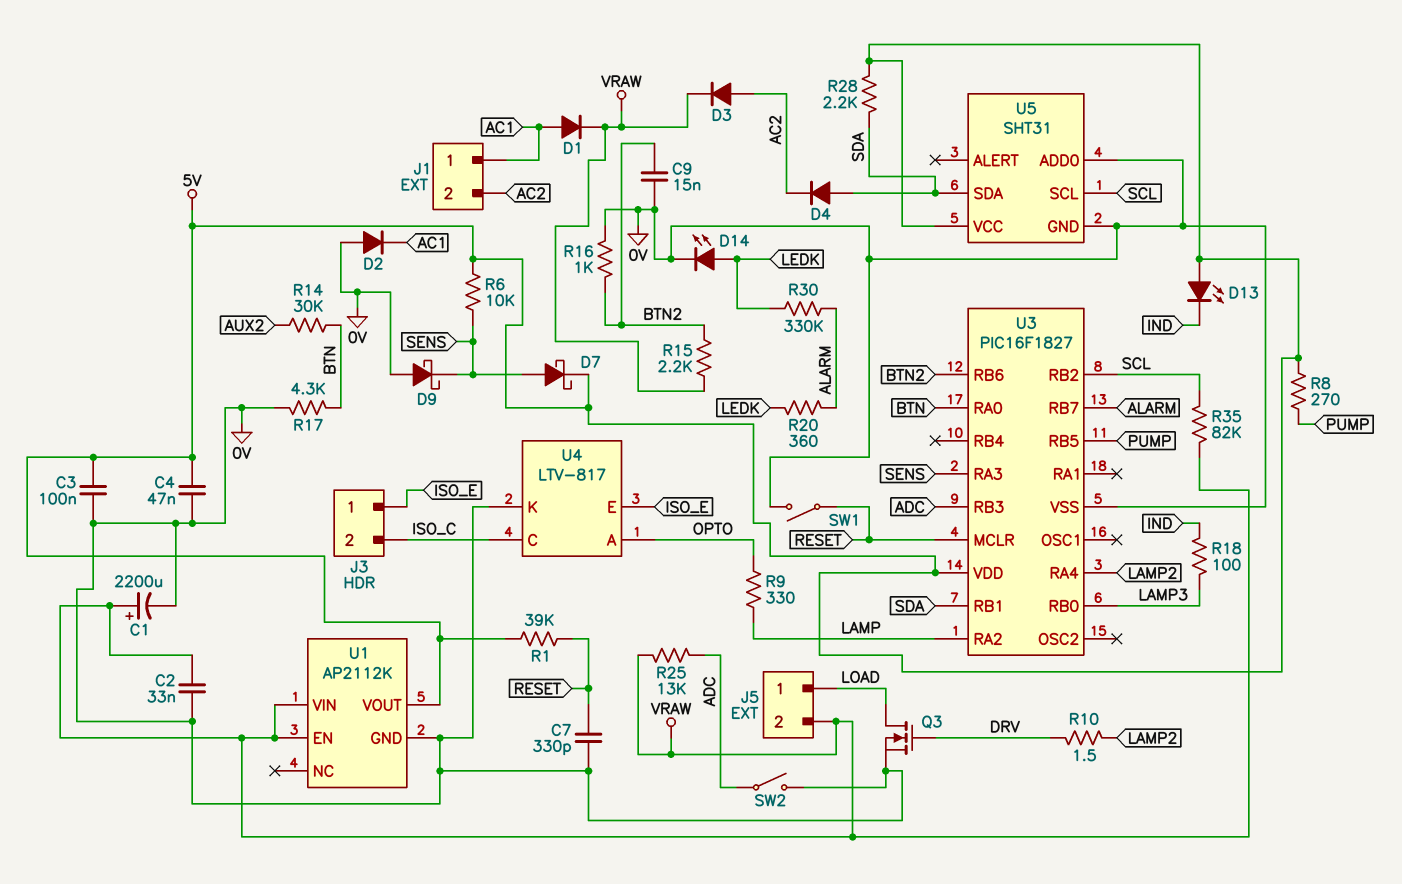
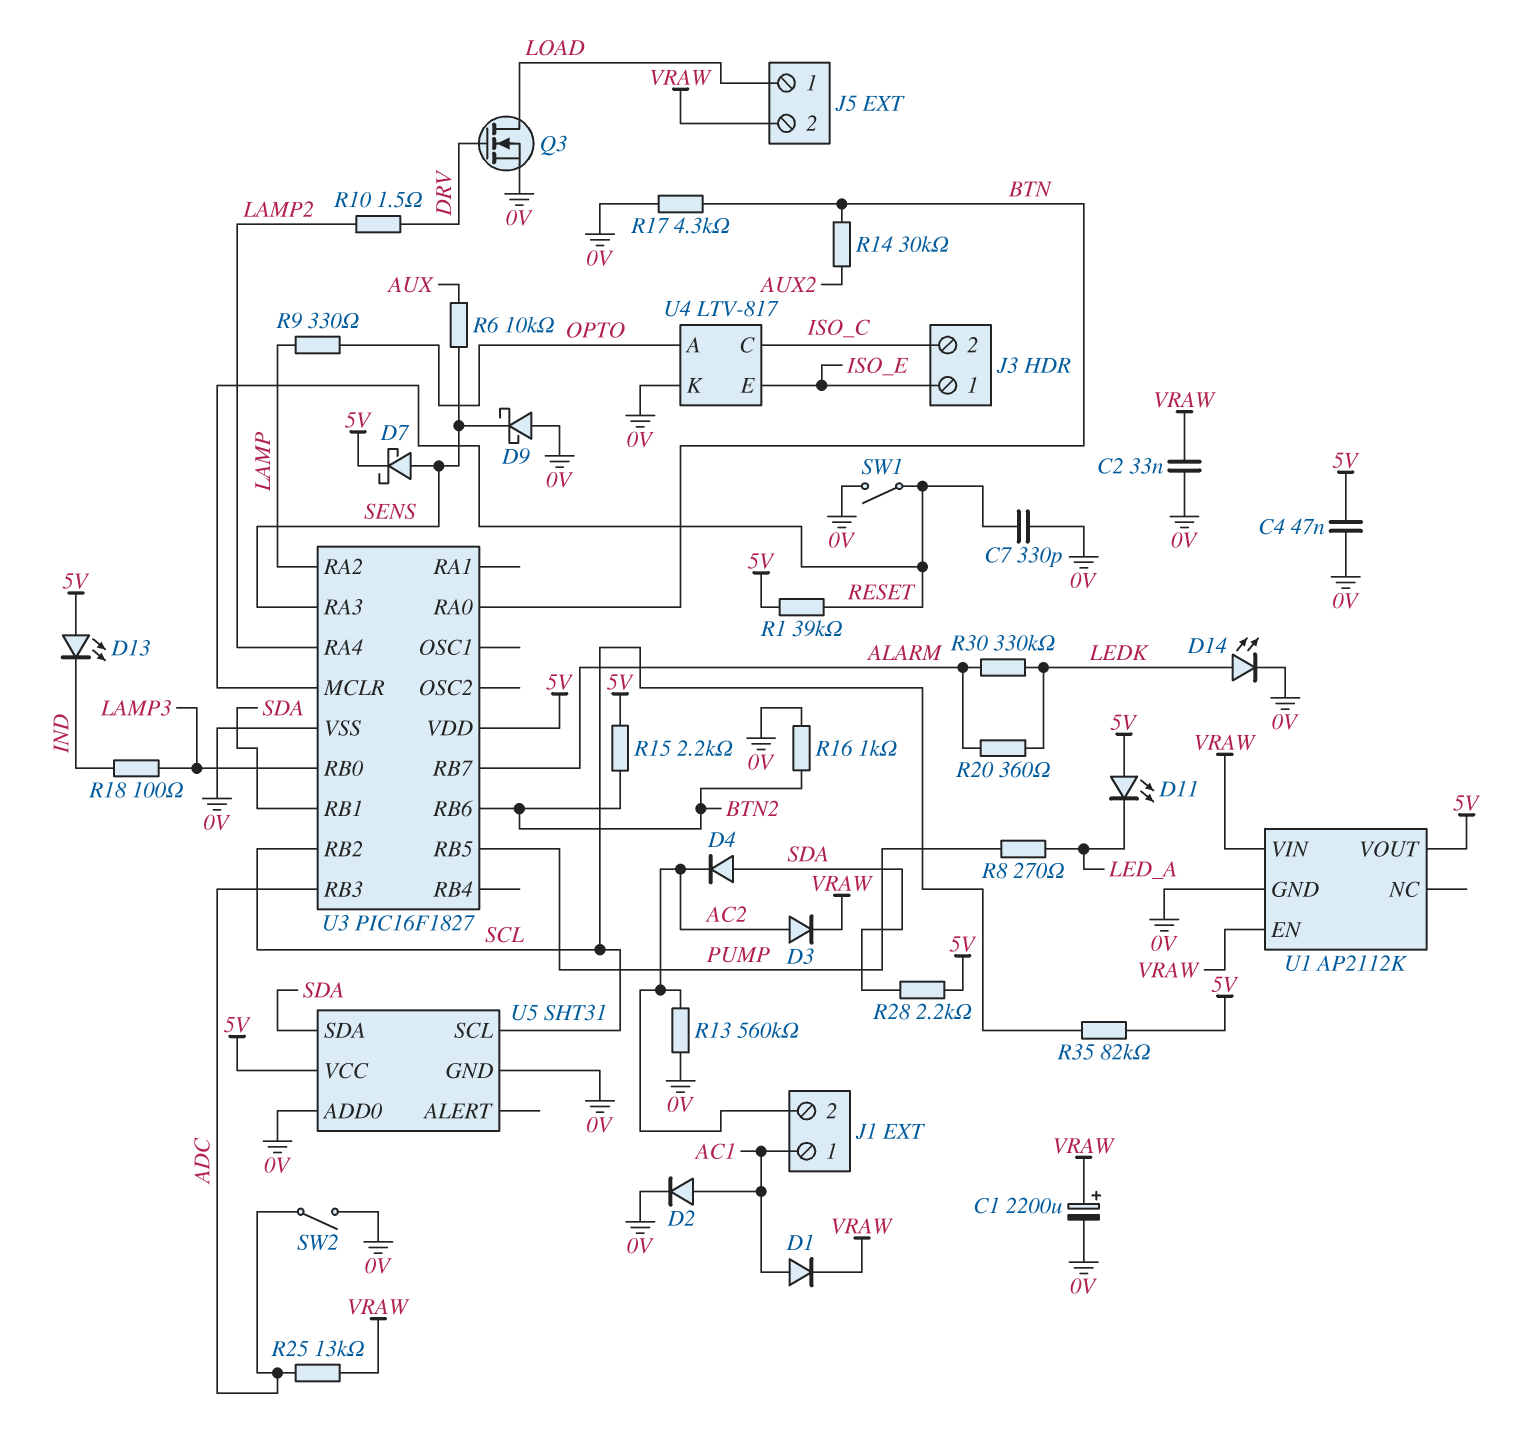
C3: 100nF (0V, 5V) -> none
C9: 15nF (0V, BTN2) -> none
D2: diode (A 0V, K AC1) -> diode (A AC1, K 0V)
D11: none -> LED (A 5V, K LED_A)
R6: 10k (5V, SENS) -> 10k (AUX, SENS)
R8: 270 (5V, PUMP) -> 270 (LED_A, PUMP)
R13: none -> 560k (0V, AC2)
R15: 2.2k (BTN2, VRAW) -> 2.2k (5V, BTN2)
R35: 82k (SCL, VRAW) -> 82k (5V, SCL)

